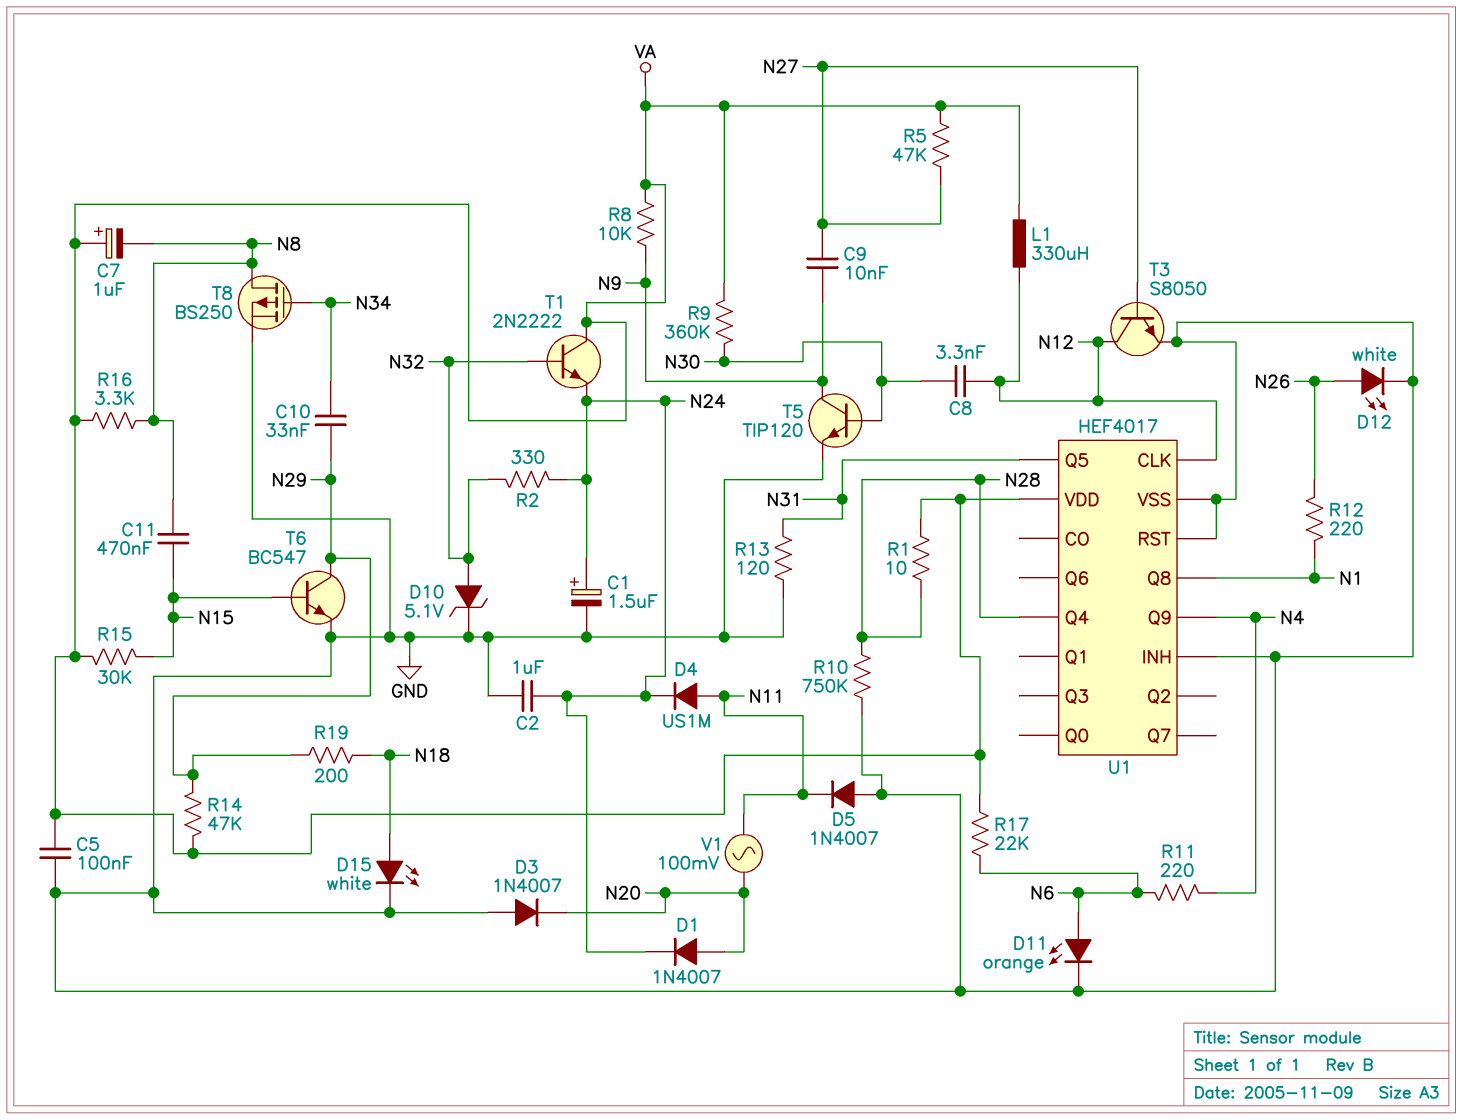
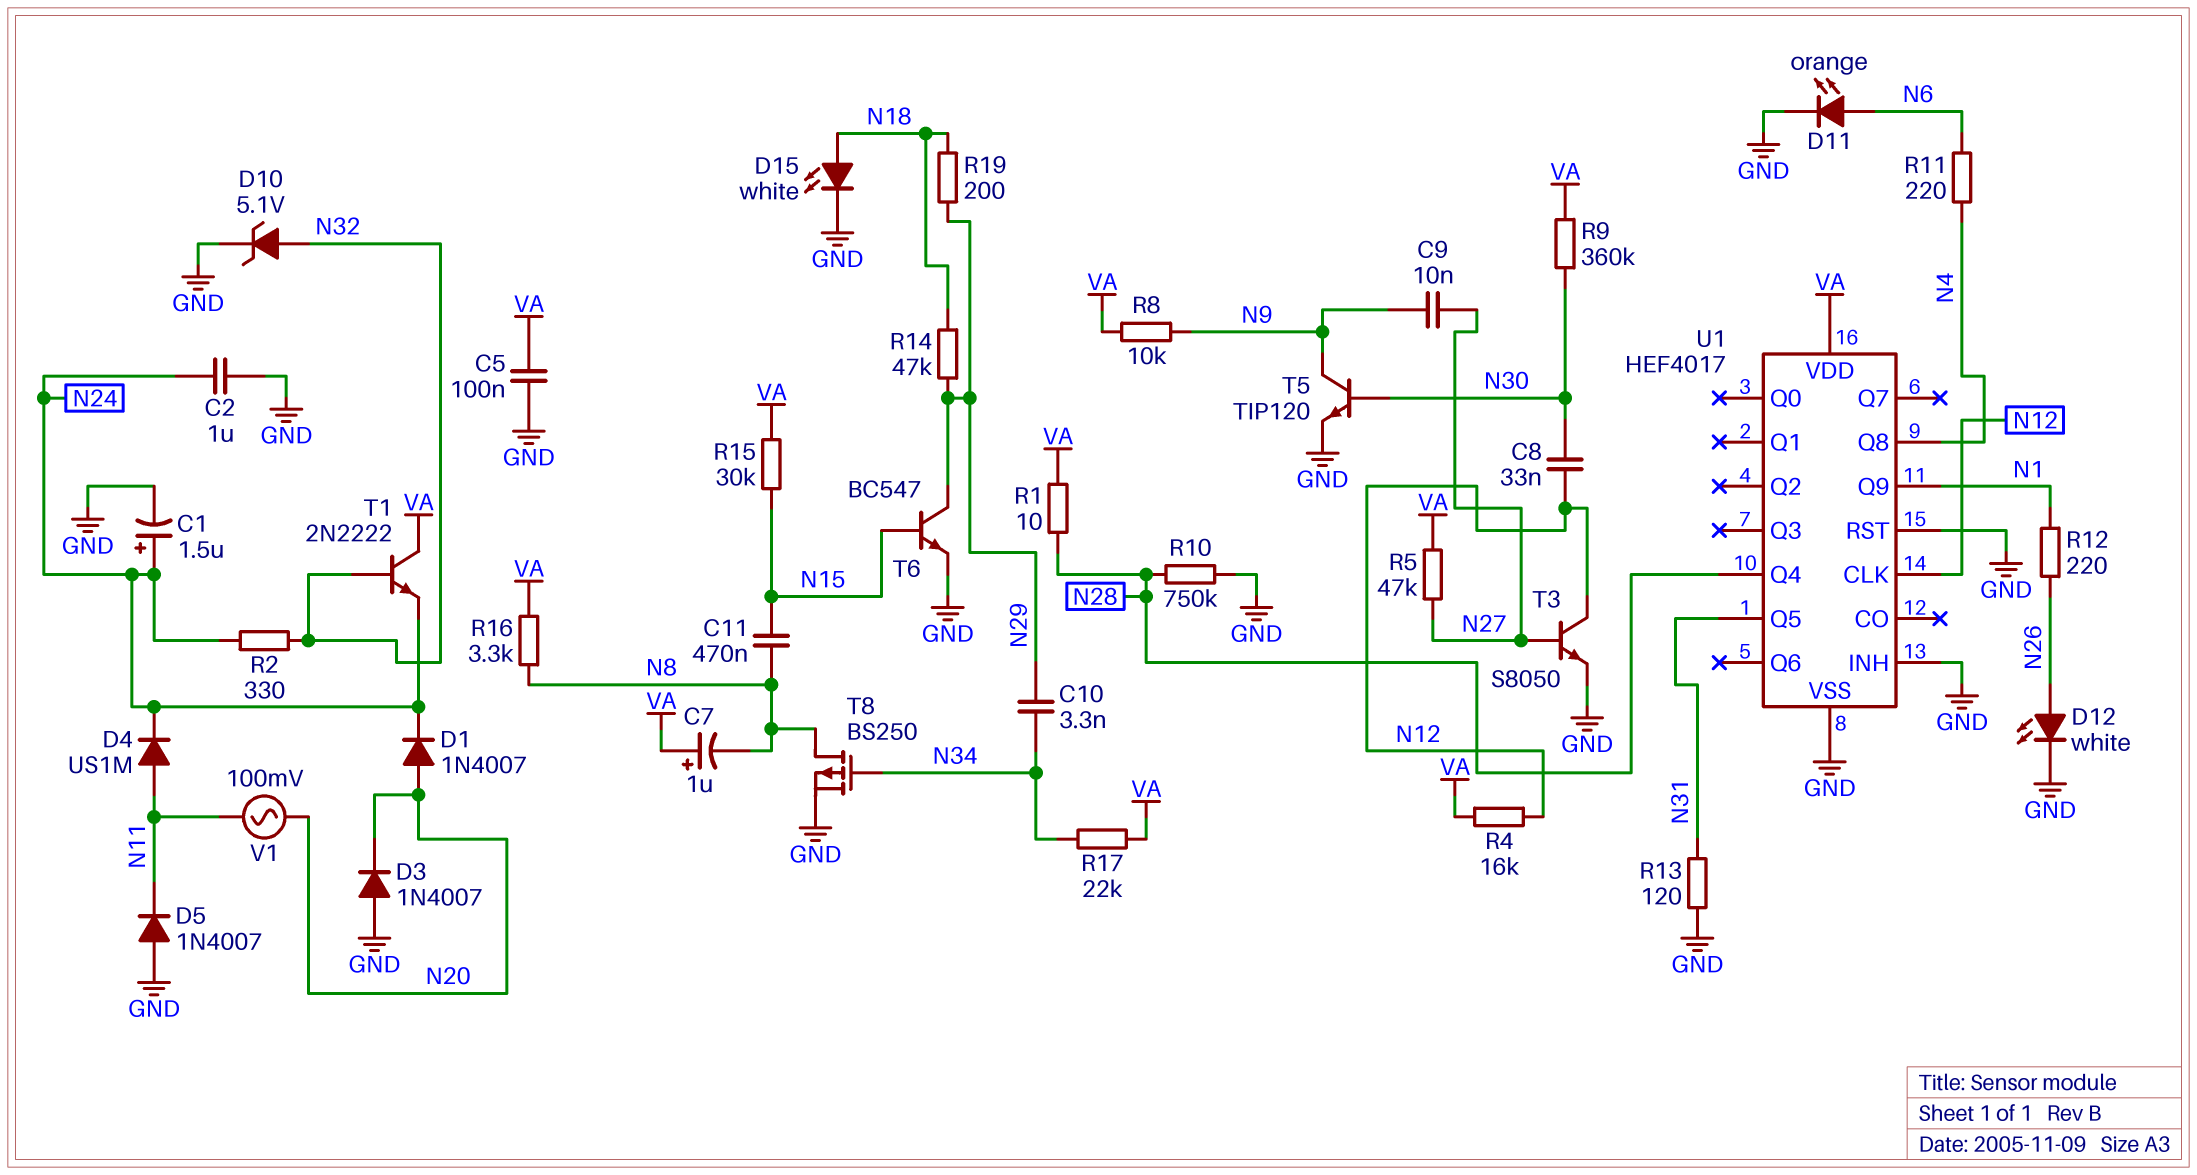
C8: 3.3nF (N12, N30) -> 33nF (N12, N30)
C10: 33nF (N29, N34) -> 3.3nF (N29, N34)
L1: 330uH (N12, VA) -> none
R4: none -> 16k (N12, VA)
R14: 47k (N29, VA) -> 47k (N18, N29)
R17: 22k (N6, VA) -> 22k (N34, VA)
U1 pin Q8: N1 -> N4
U1 pin Q9: N4 -> N1

